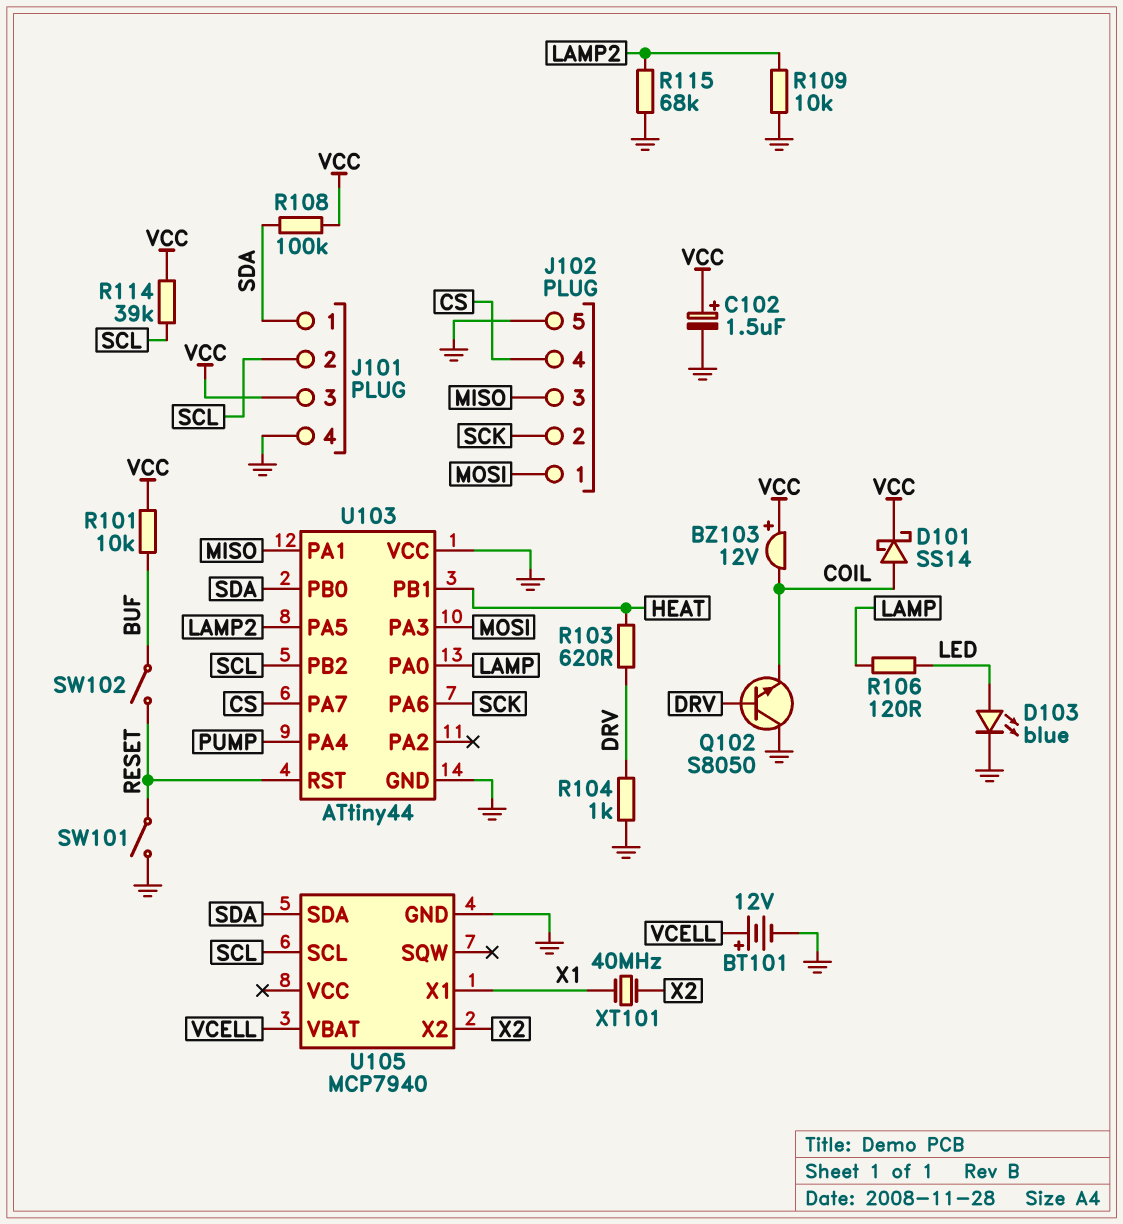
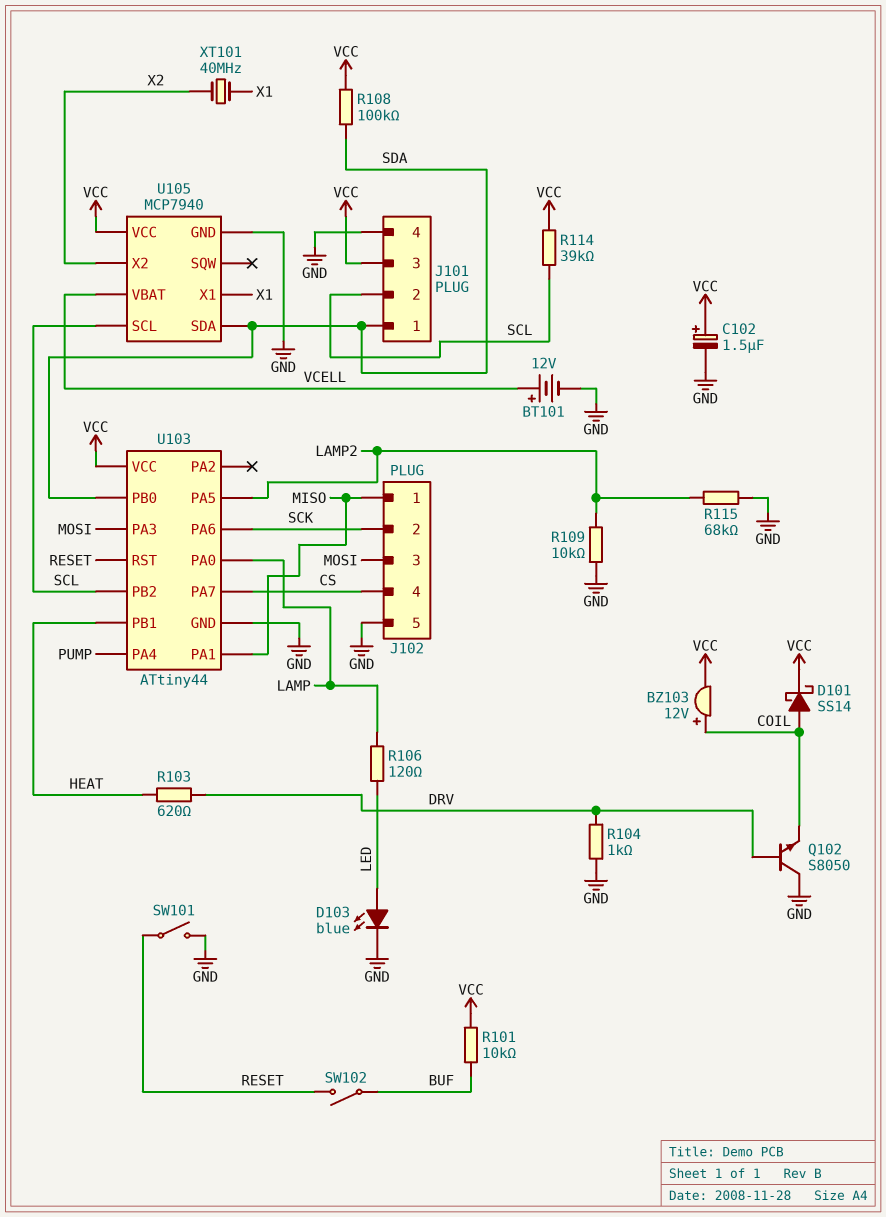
BZ103: buzzer 12V (plus VCC, minus COIL) -> buzzer 12V (plus COIL, minus VCC)
J102 pin 1: MOSI -> MISO
J102 pin 3: MISO -> MOSI
U103 pin VCC: GND -> VCC
U105 pin VCC: none -> VCC

